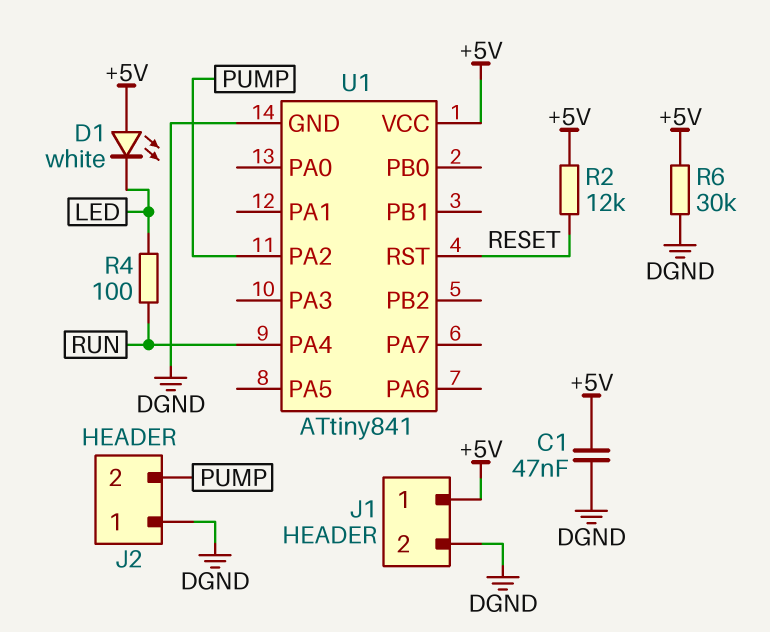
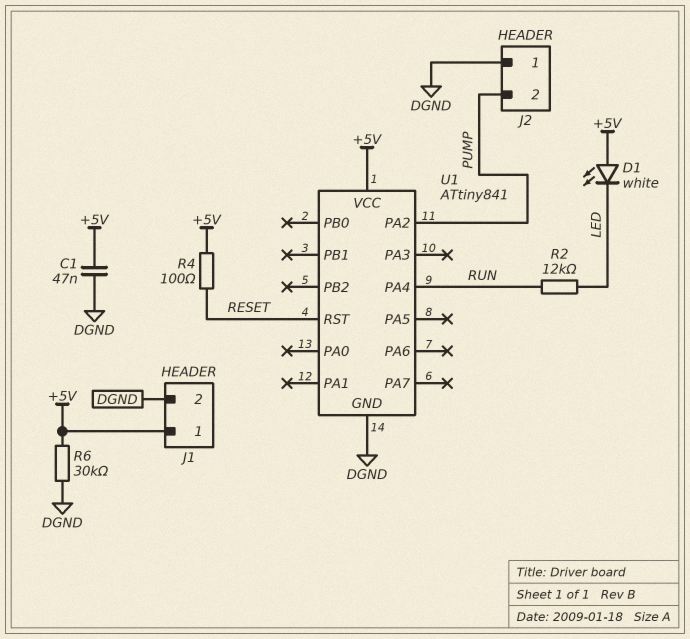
R2: 12k (+5V, RESET) -> 12k (LED, RUN)
R4: 100 (LED, RUN) -> 100 (+5V, RESET)

